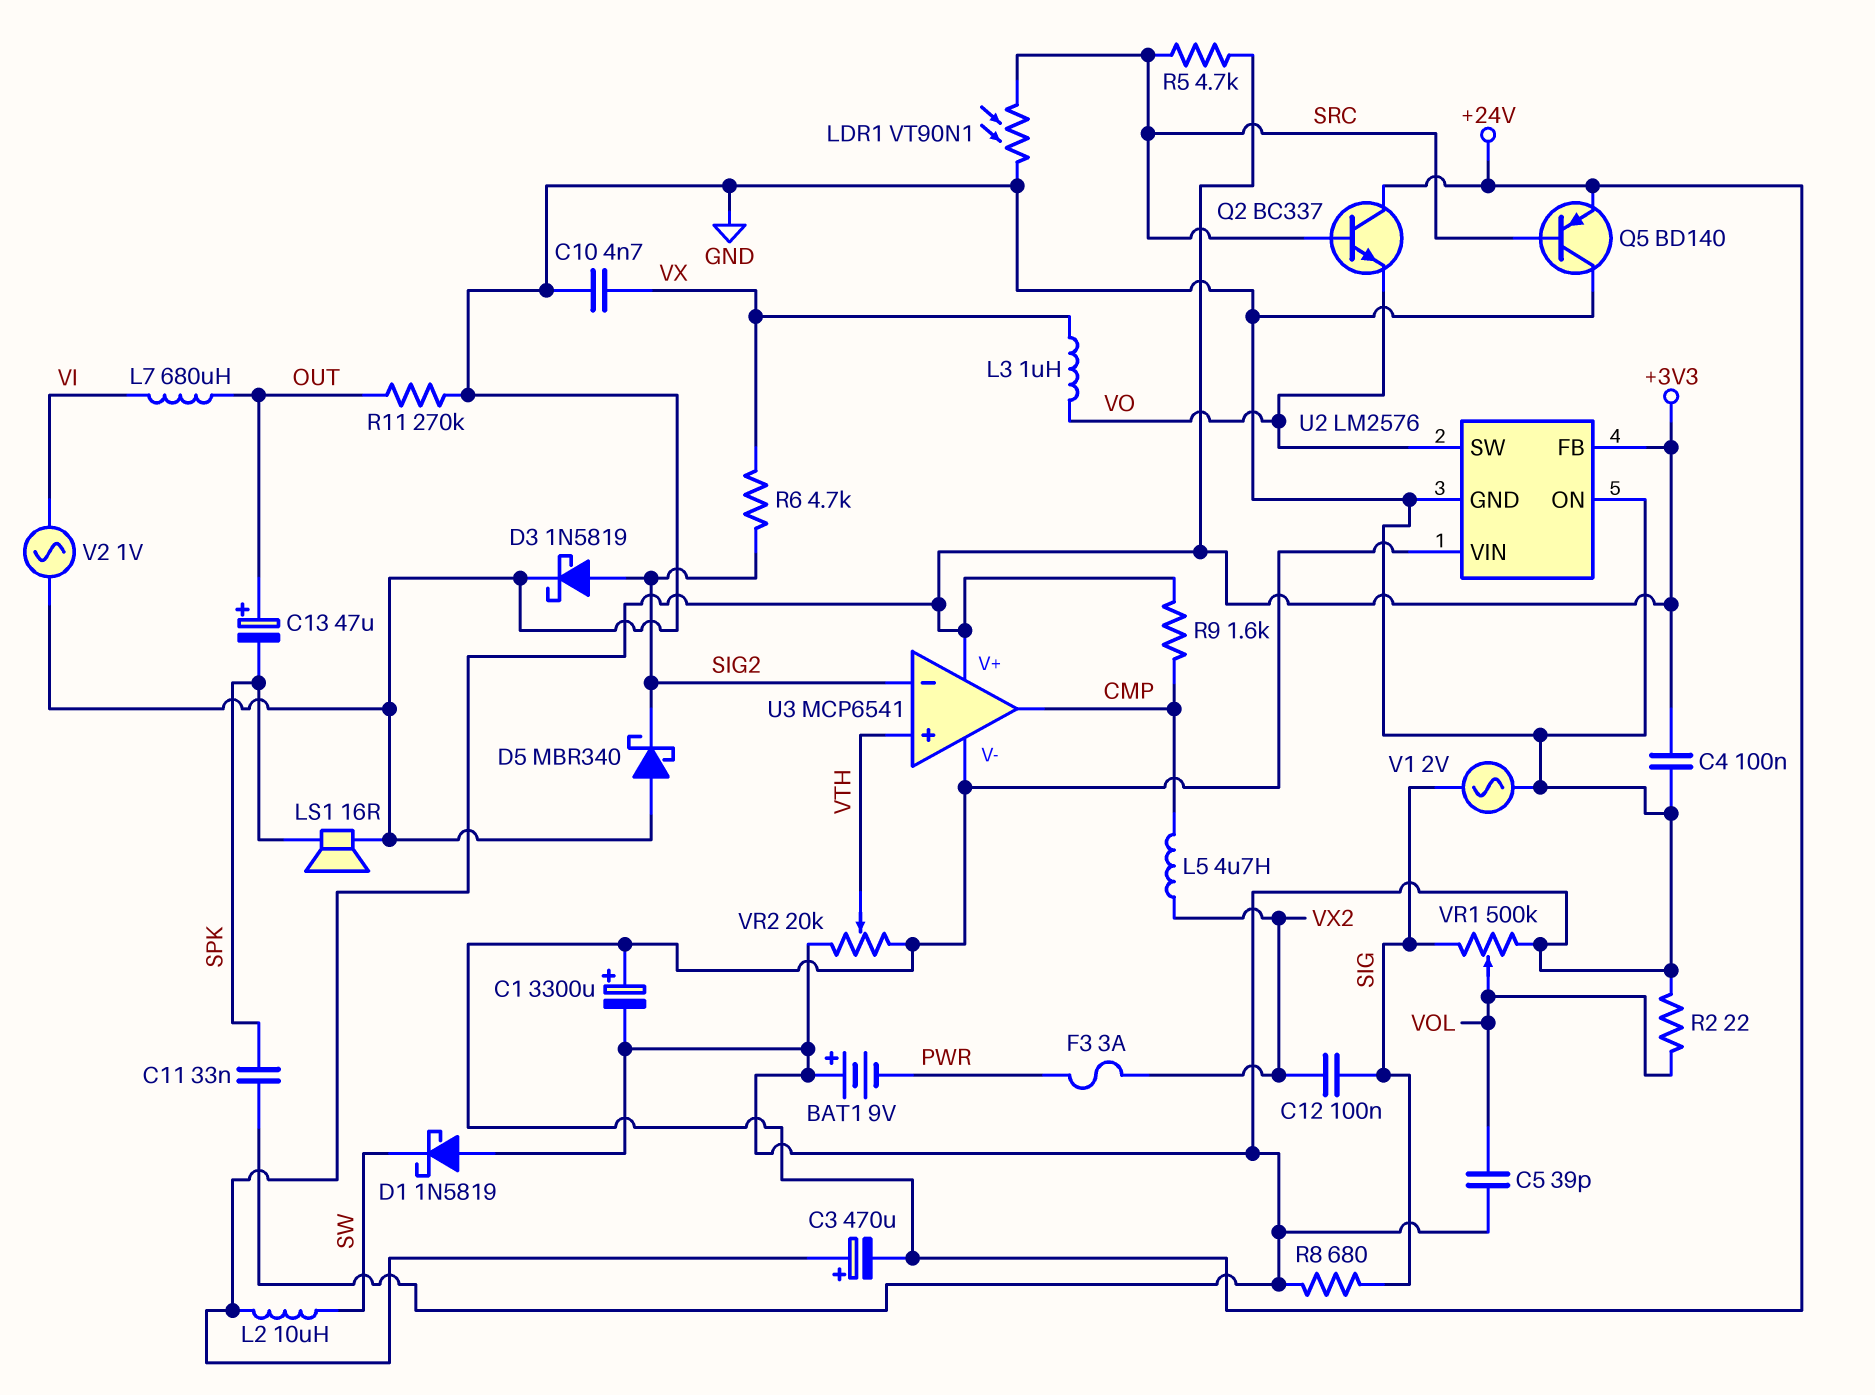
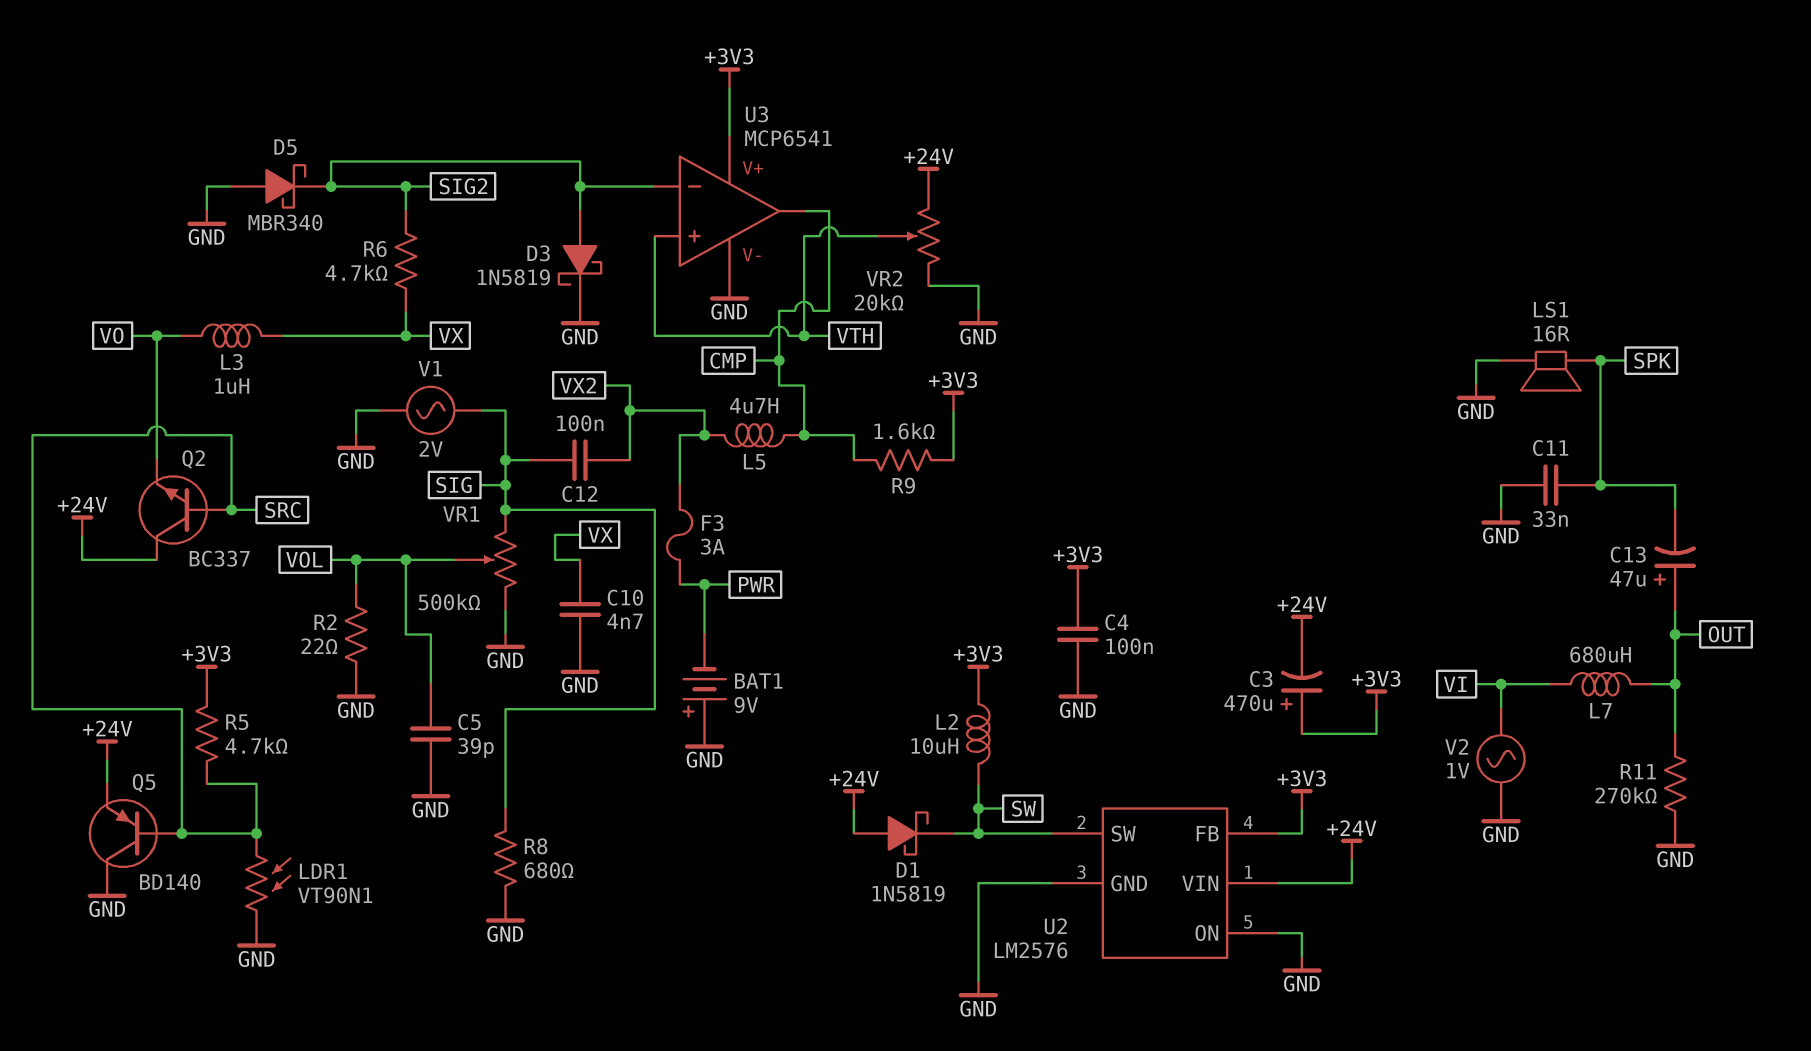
C1: 3300uF (plus +24V, minus GND) -> none
D1: schottky 1N5819 (A GND, K SW) -> schottky 1N5819 (A +24V, K SW)
U2 pin SW: VO -> SW
U3 pin V-: +24V -> GND

